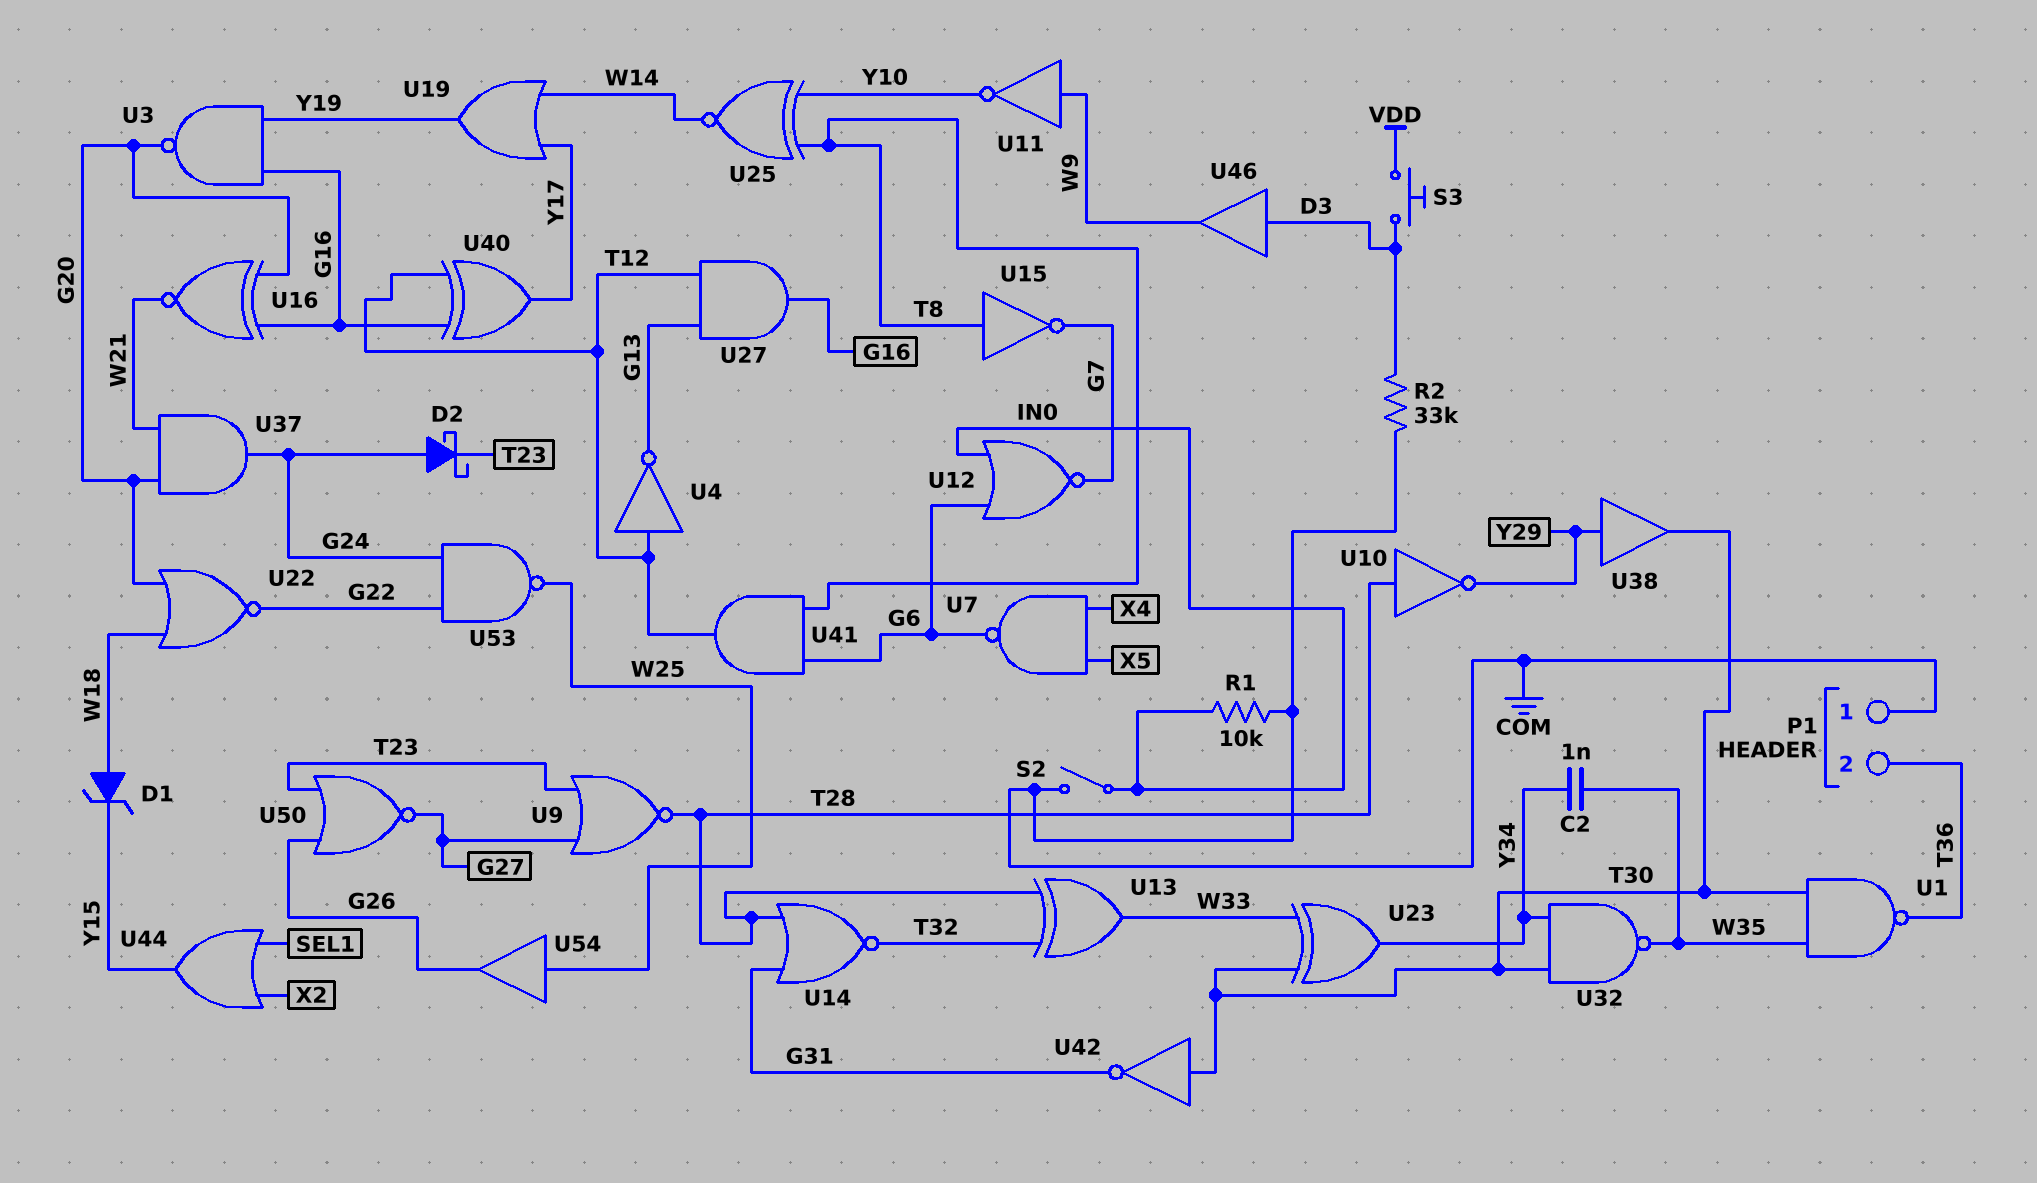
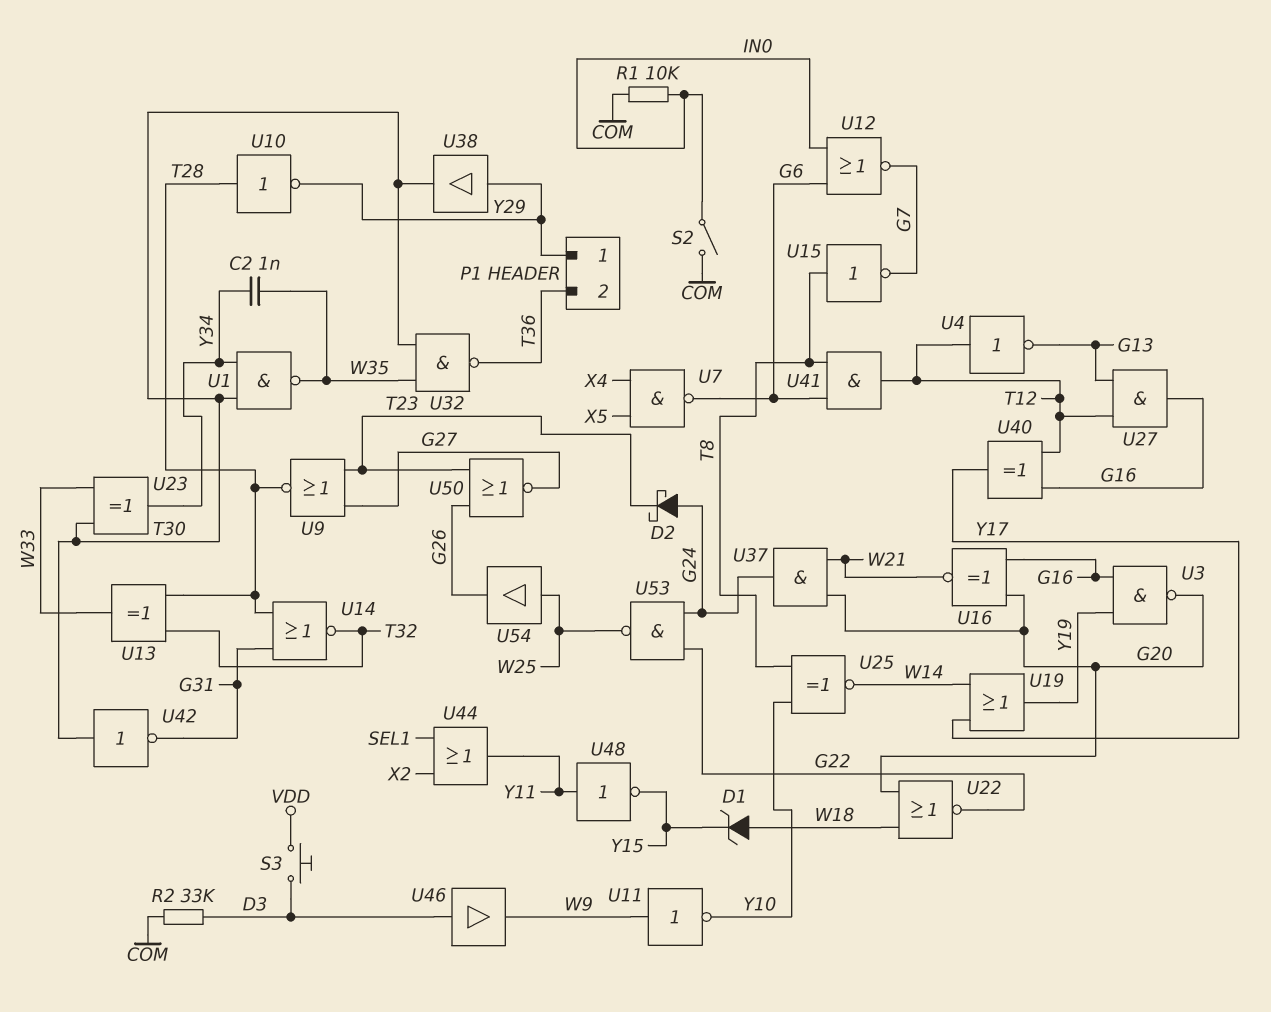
P1 pin 1: COM -> Y29
U1: NAND (in T30, in W35, out T36) -> NAND (in T30, in Y34, out W35)
U32: NAND (in T30, in Y34, out W35) -> NAND (in T30, in W35, out T36)
U44: OR (in SEL1, in X2, out Y15) -> OR (in SEL1, in X2, out Y11)
U48: none -> NOT (in Y11, out Y15)

